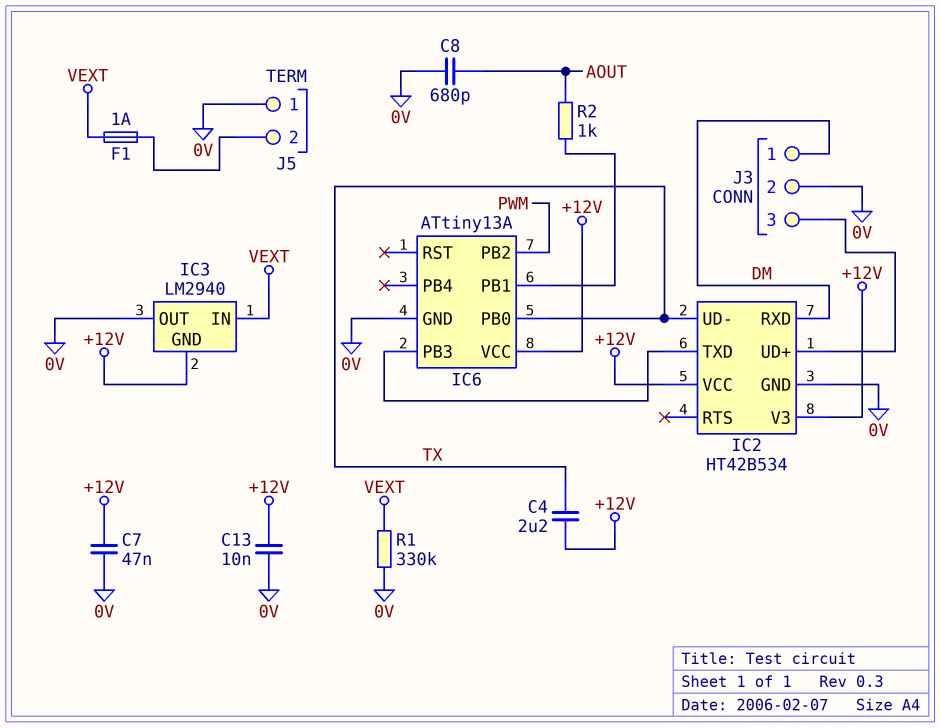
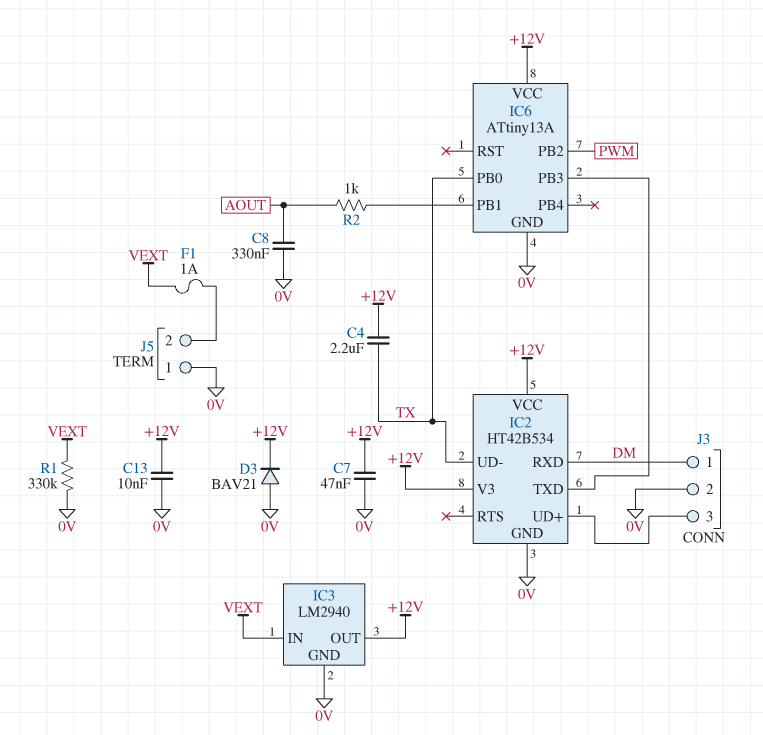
C8: 680pF (0V, AOUT) -> 330nF (0V, AOUT)
D3: none -> diode BAV21 (A 0V, K +12V)
IC3 pin GND: +12V -> 0V
IC3 pin OUT: 0V -> +12V

